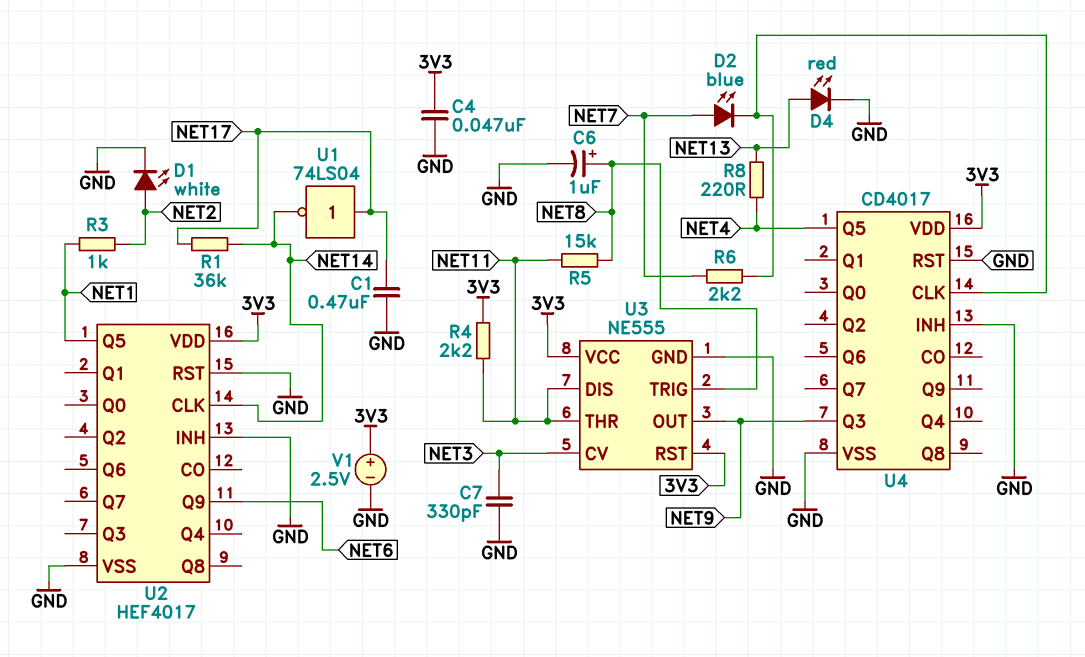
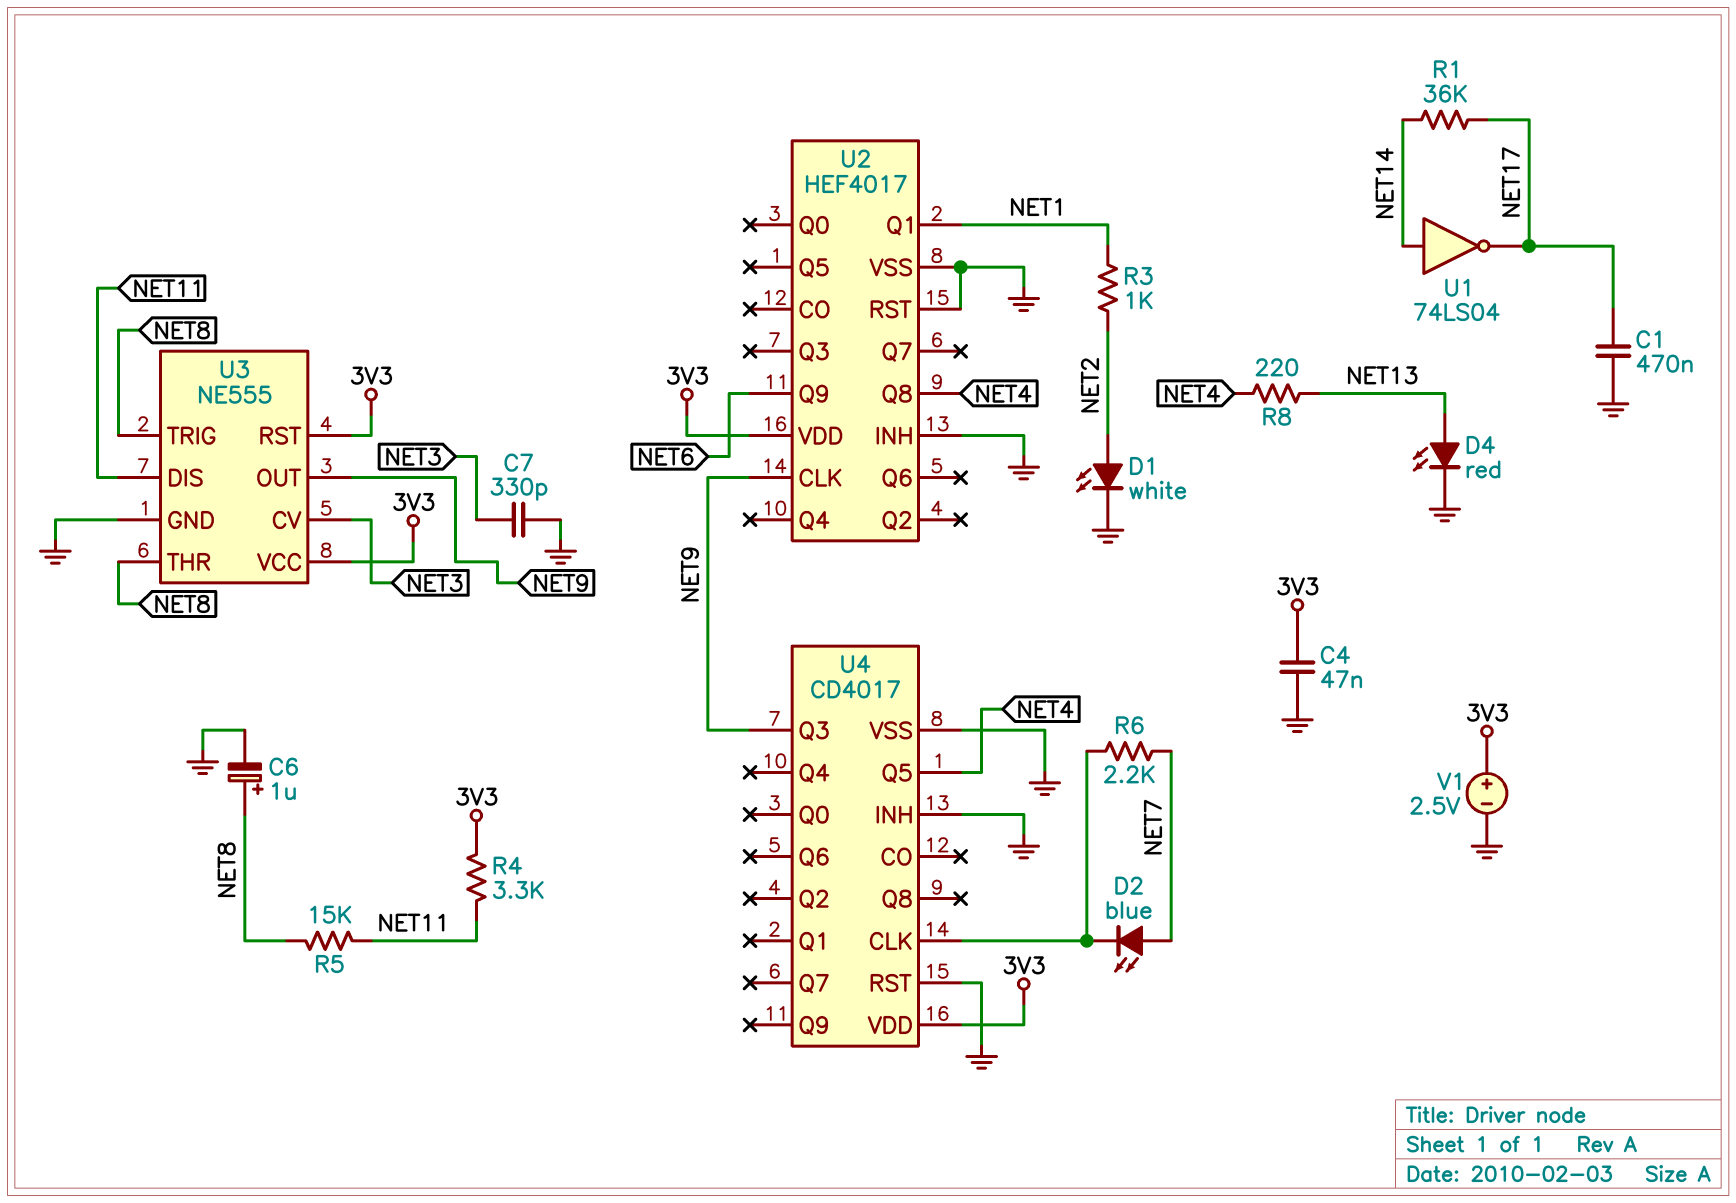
R4: 2.2k (3V3, NET11) -> 3.3k (3V3, NET11)
U1: NOT 74LS04 (in NET17, out NET14) -> NOT 74LS04 (in NET14, out NET17)
U2 pin CLK: NET14 -> NET9
U2 pin Q1: none -> NET1
U2 pin Q5: NET1 -> none
U2 pin Q8: none -> NET4
U3 pin THR: NET11 -> NET8

